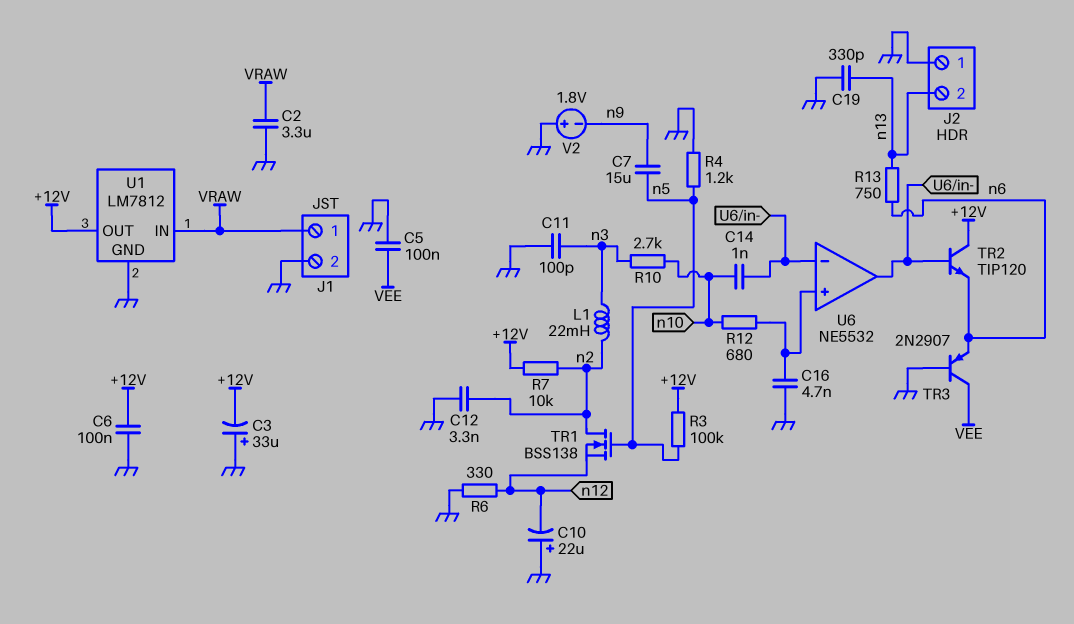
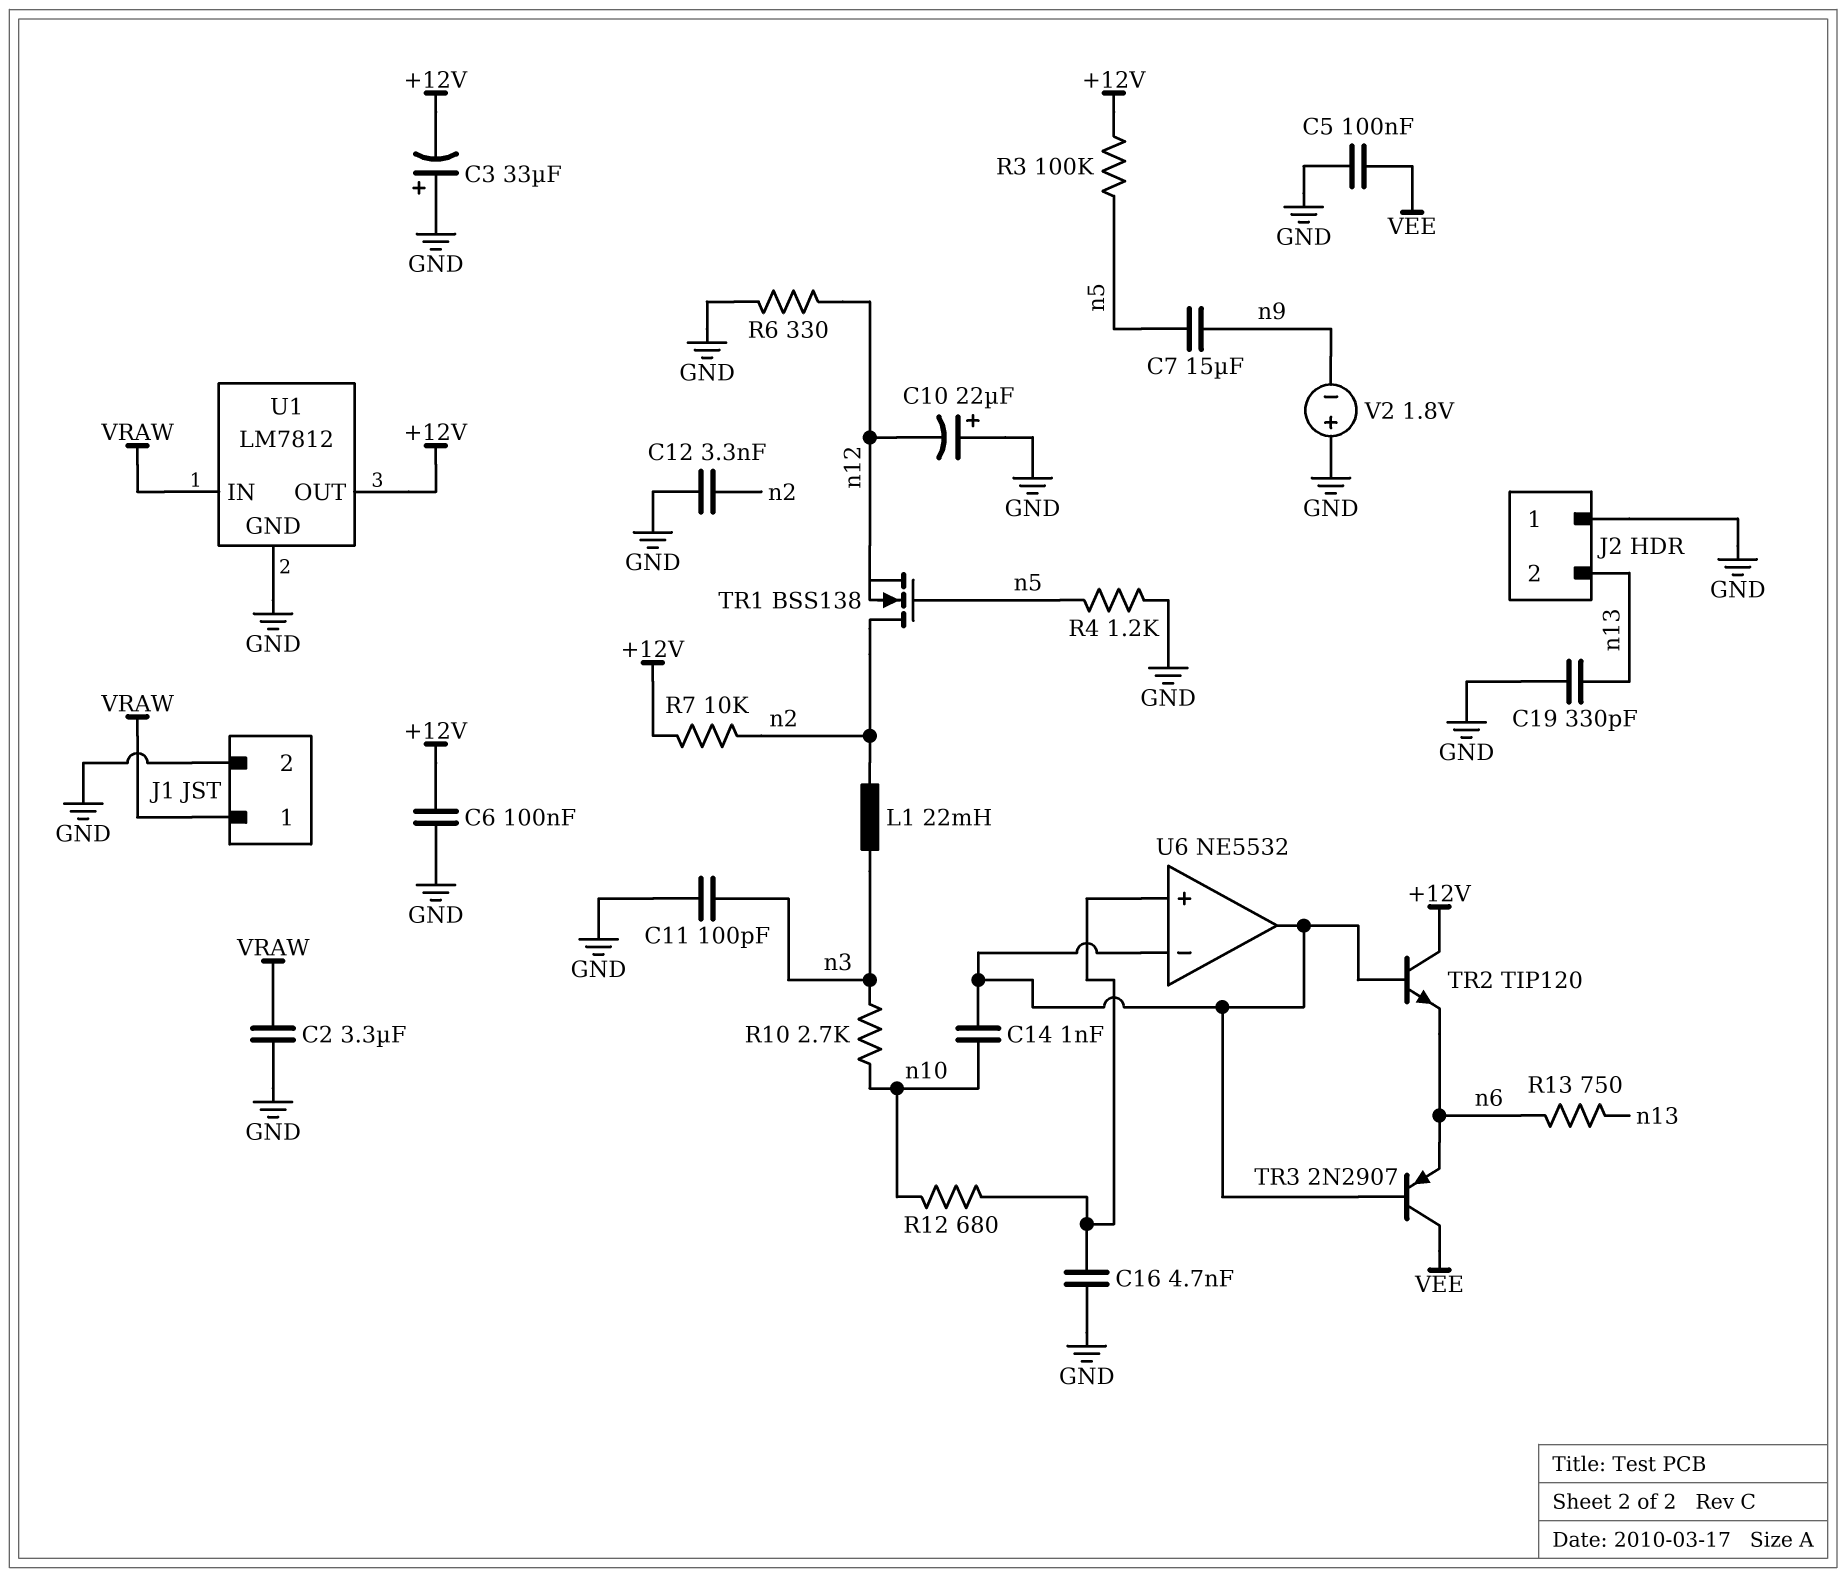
TR3: PNP 2N2907 (B GND, C VEE, E n6) -> PNP 2N2907 (B U6/in-, C VEE, E n6)

